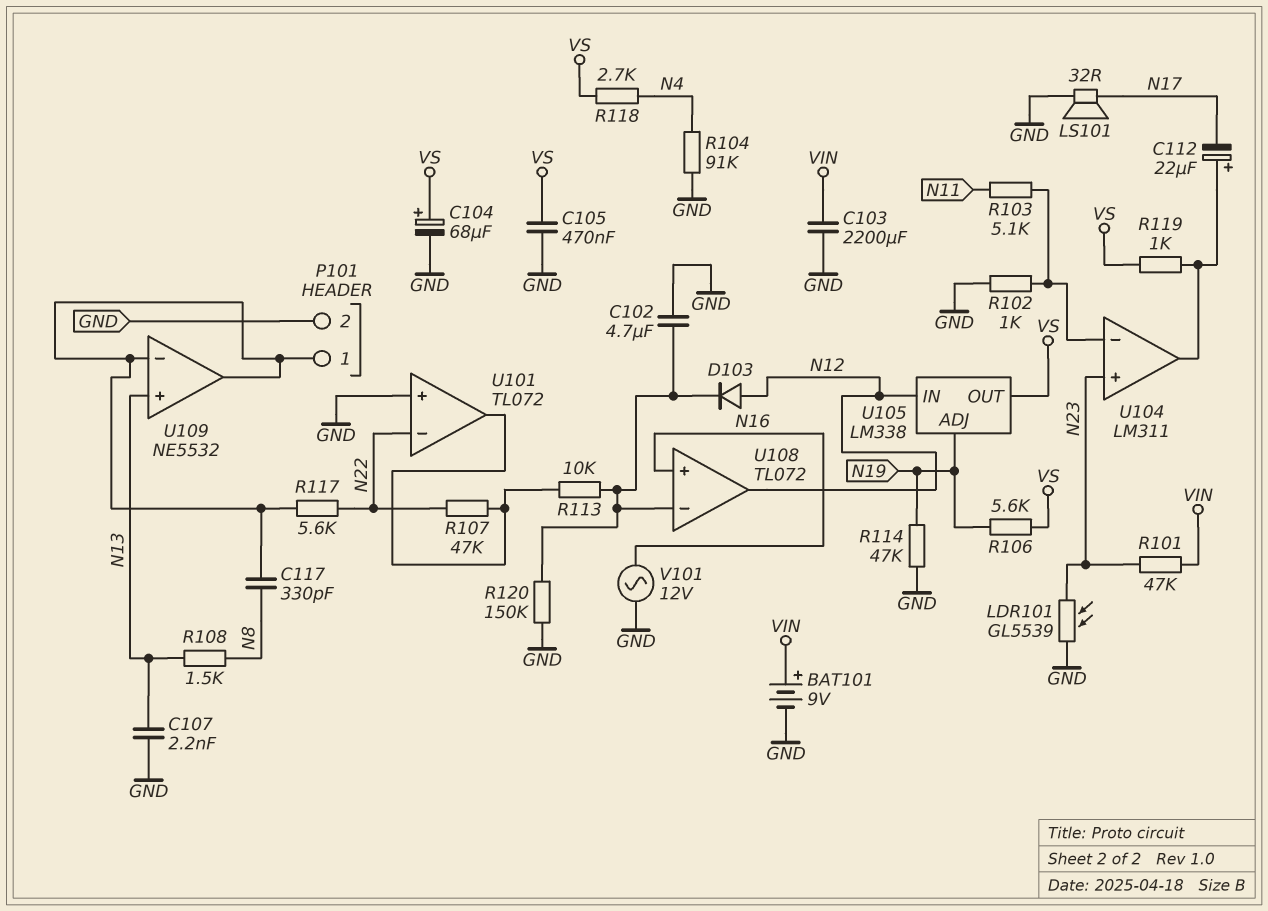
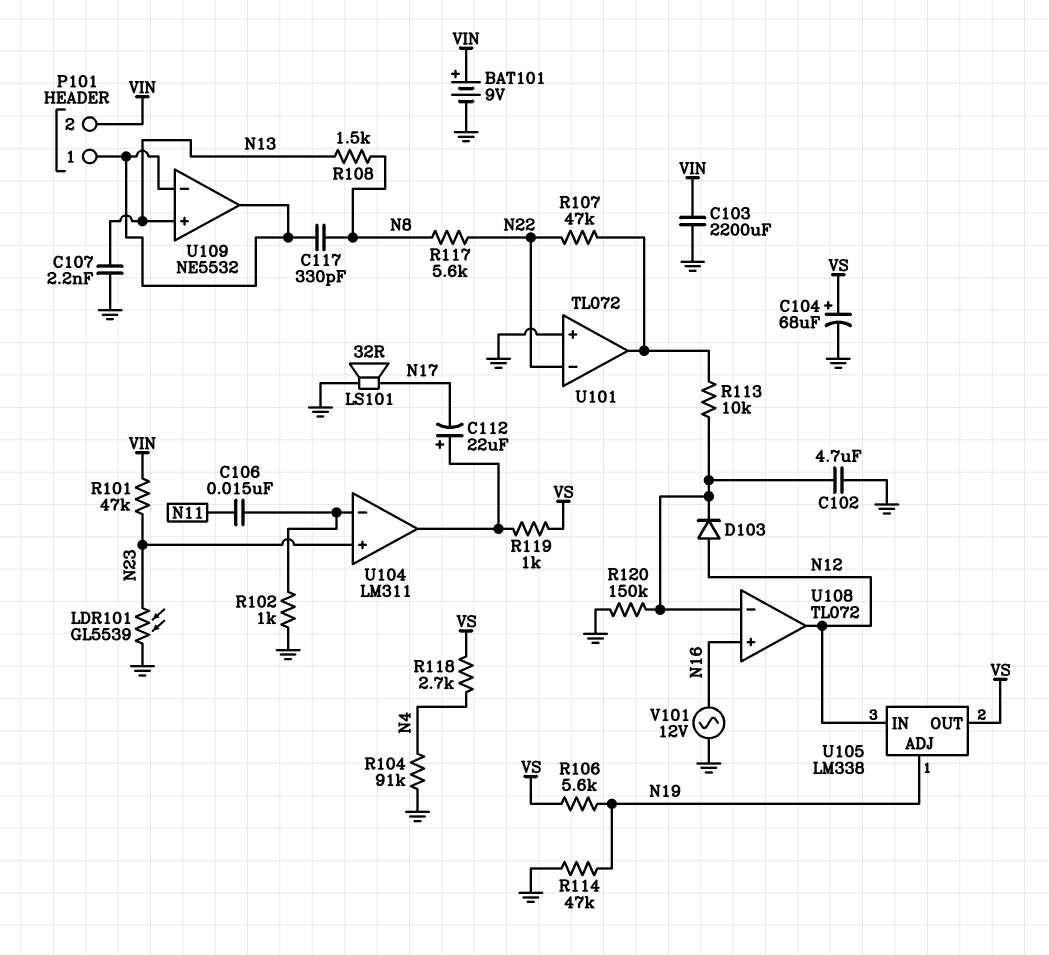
C105: 470nF (GND, VS) -> none
C106: none -> 15nF (N11, U104/in-)
P101 pin 2: GND -> VIN
R103: 5.1k (N11, U104/in-) -> none
R117: 5.6k (N22, P101/1) -> 5.6k (N8, N22)

